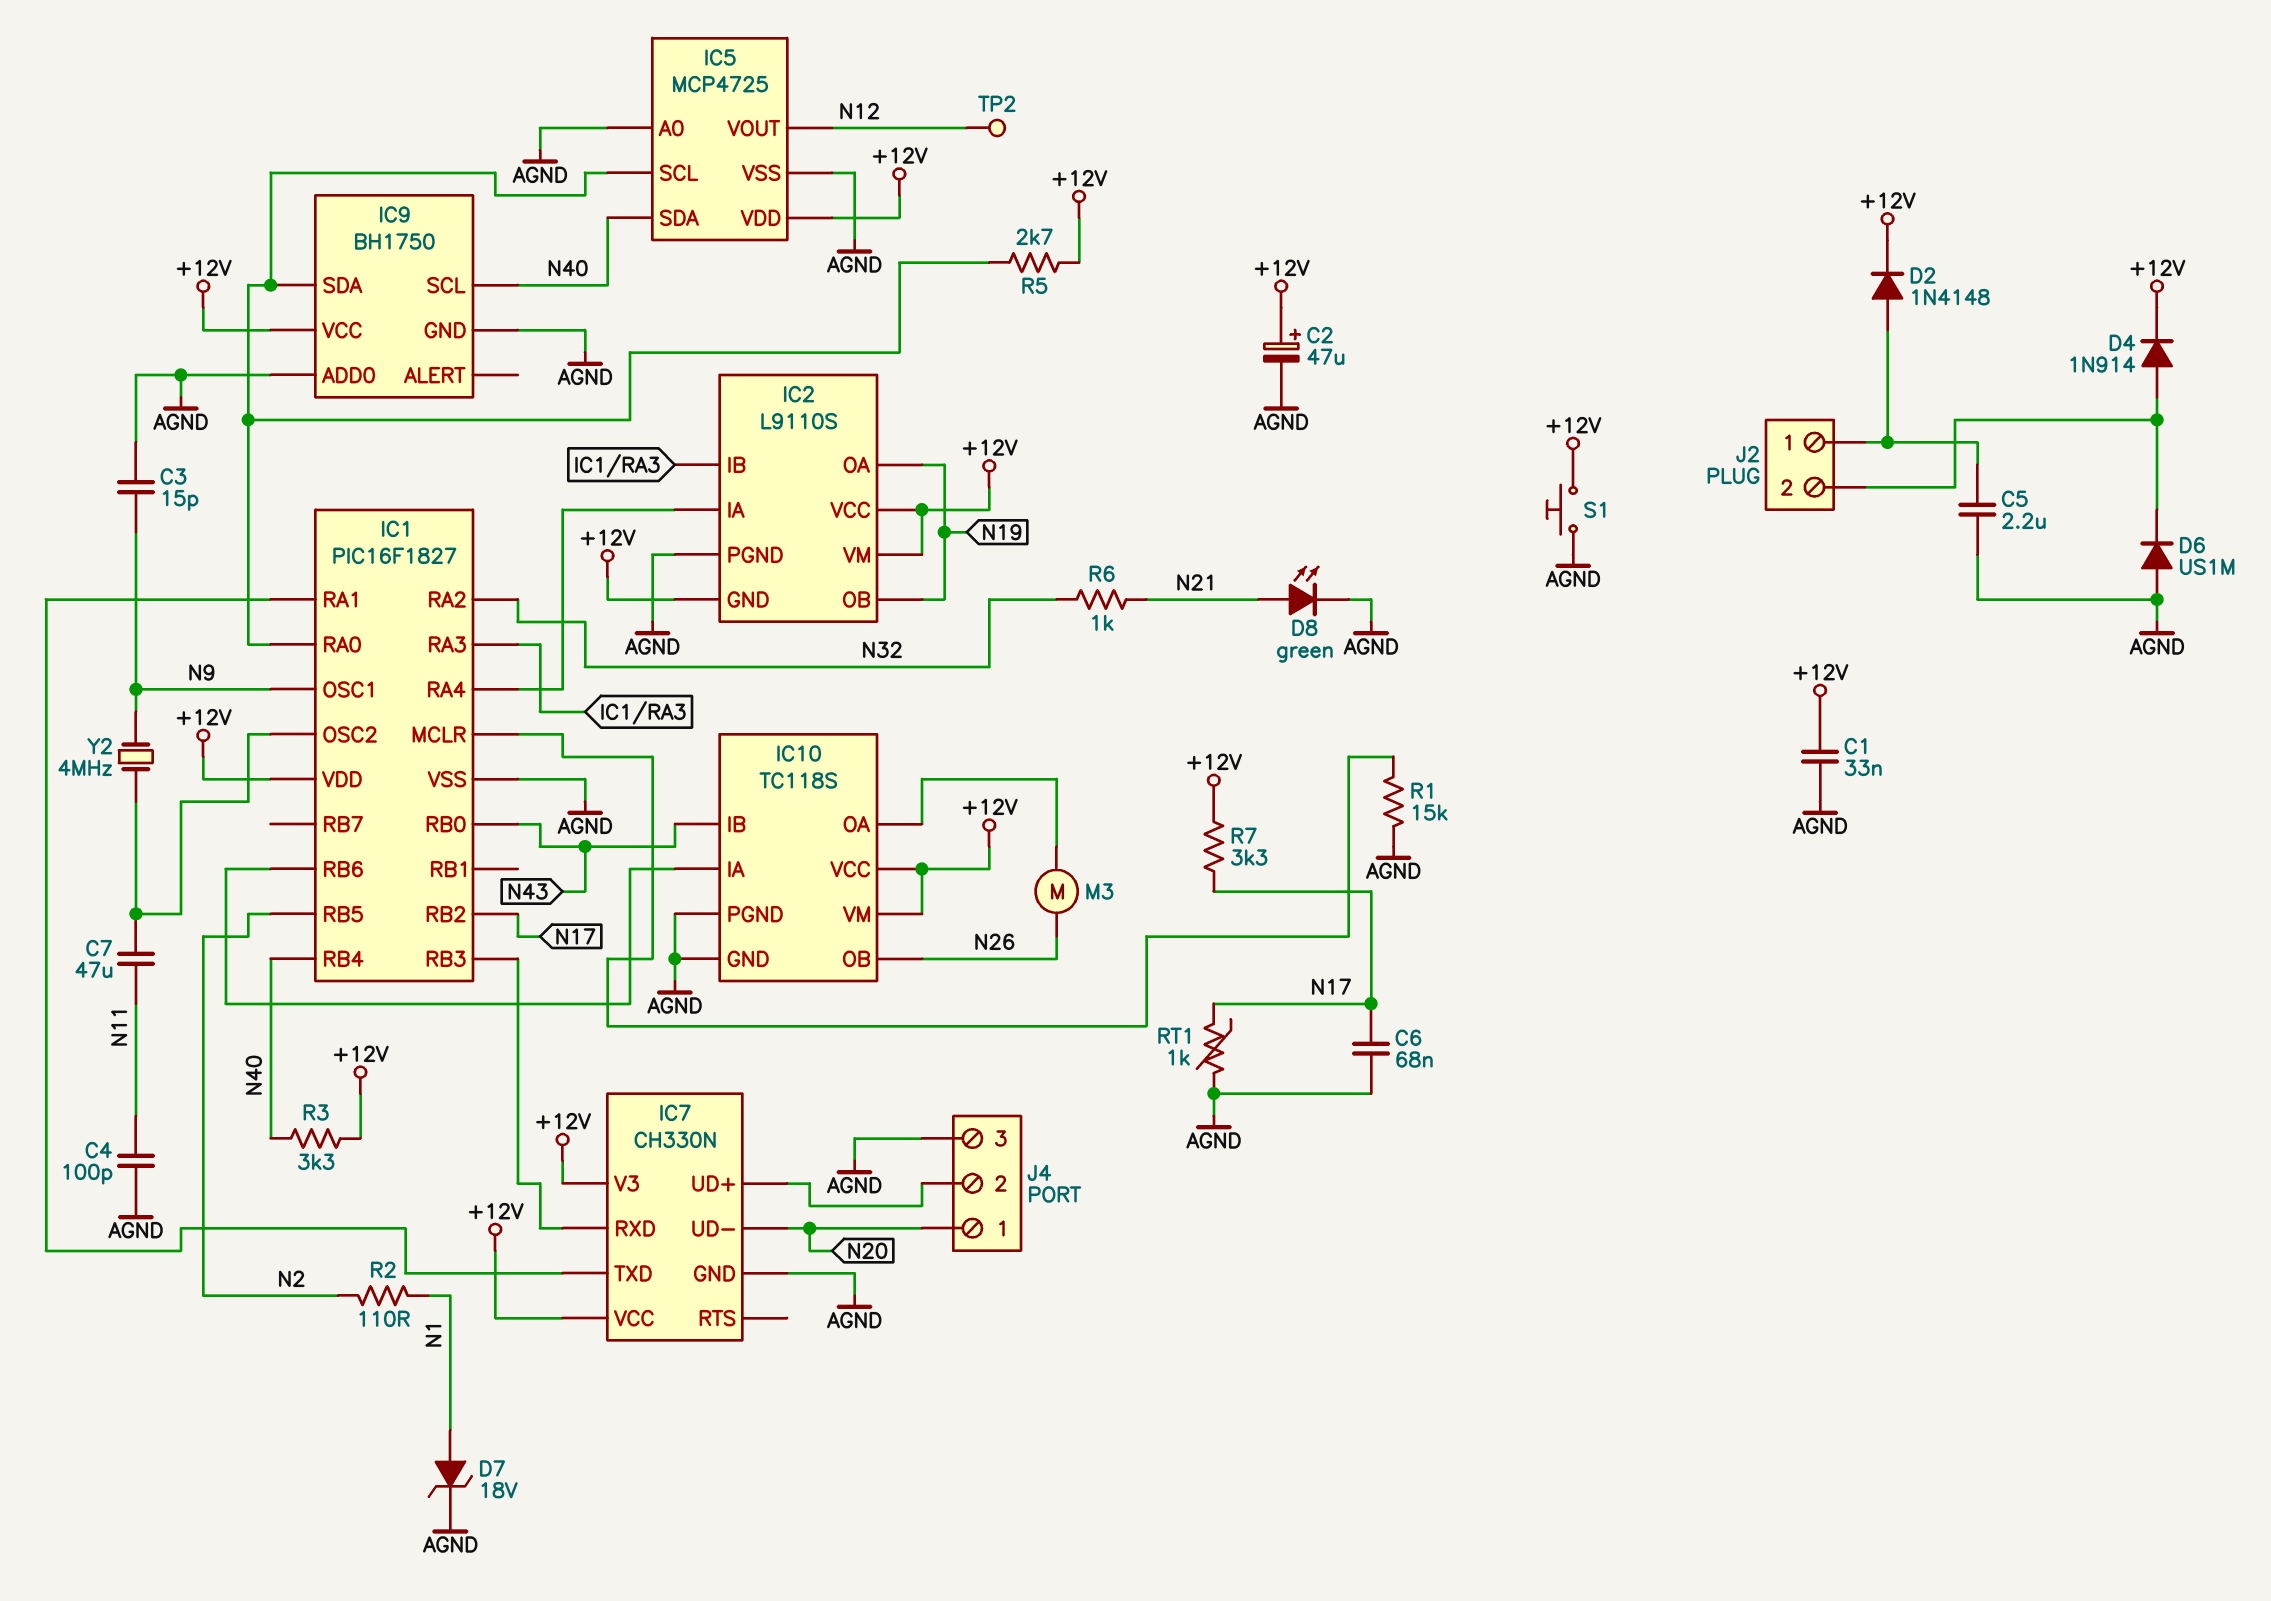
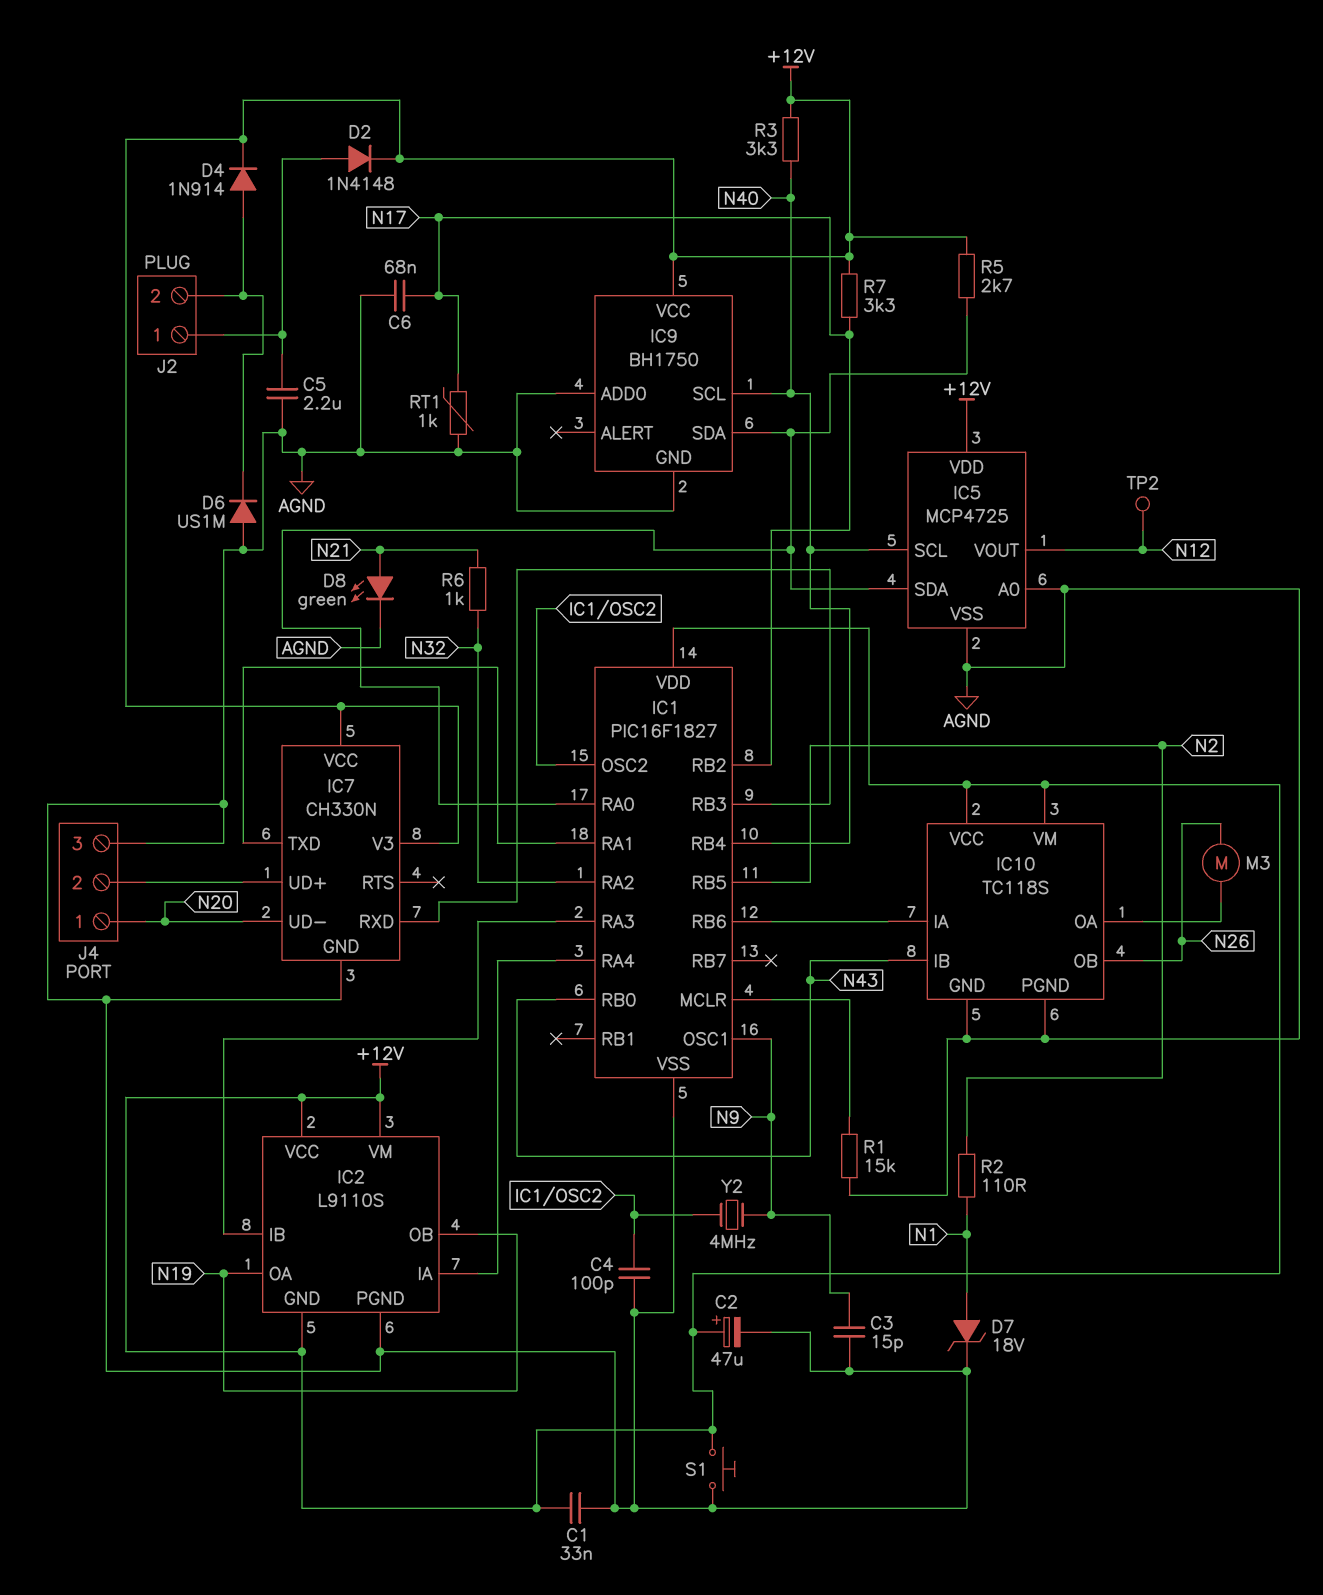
C4: 100pF (AGND, N11) -> 100pF (AGND, IC1/OSC2)
C7: 47uF (IC1/OSC2, N11) -> none
IC5 pin SCL: IC1/RA0 -> N40
IC5 pin SDA: N40 -> IC1/RA0

